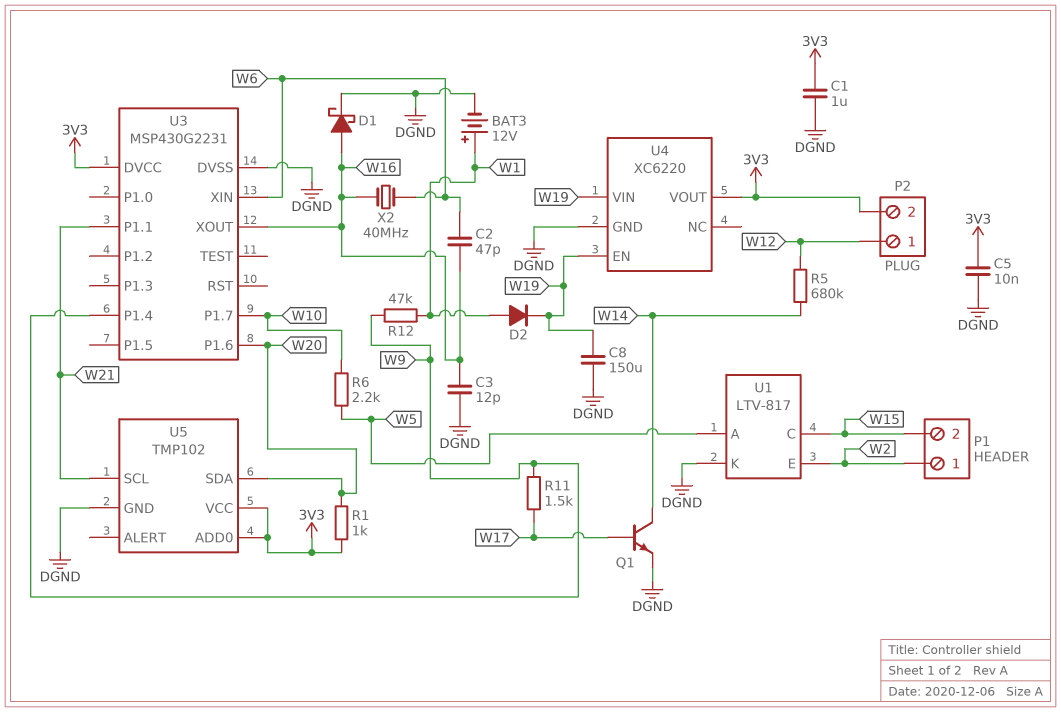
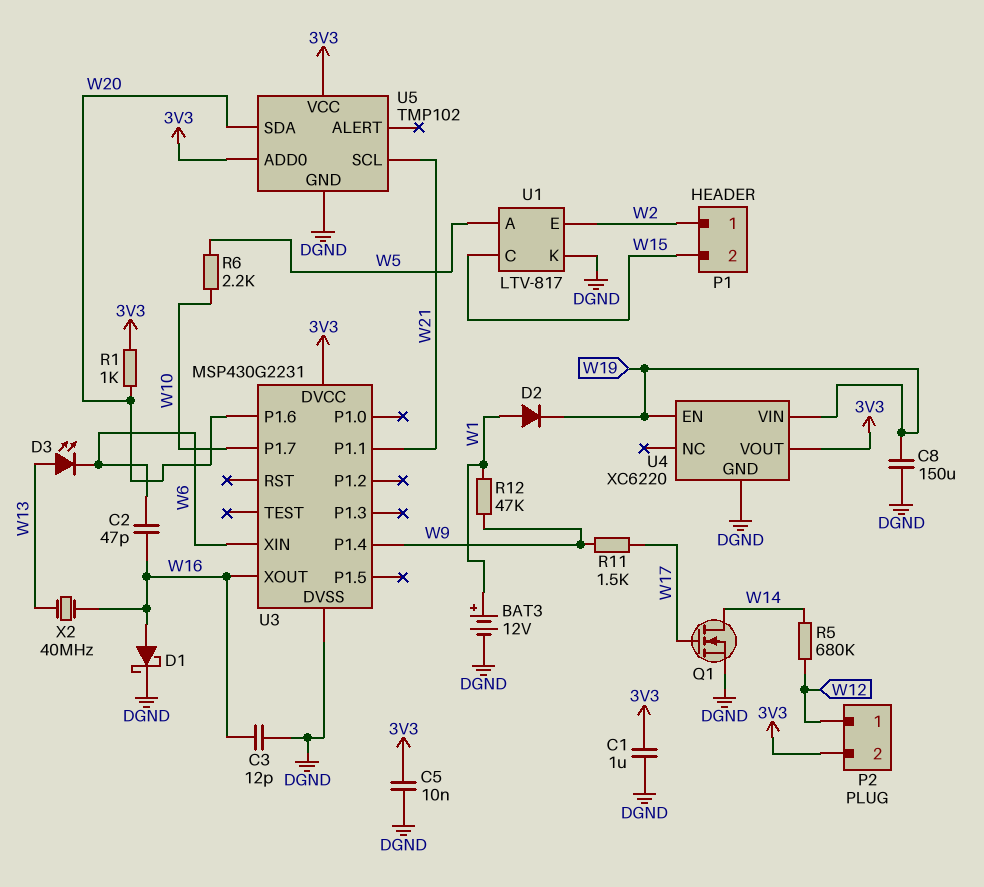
D3: none -> LED (A W13, K W6)
Q1: NPN (B W17, C W14, E DGND) -> NMOS (G W17, D W14, S DGND)
X2: 40MHz (W6, W16) -> 40MHz (W13, W16)

